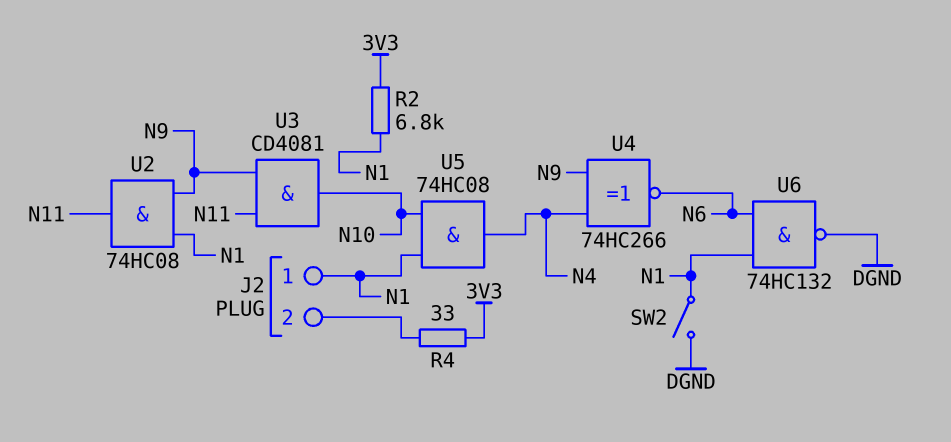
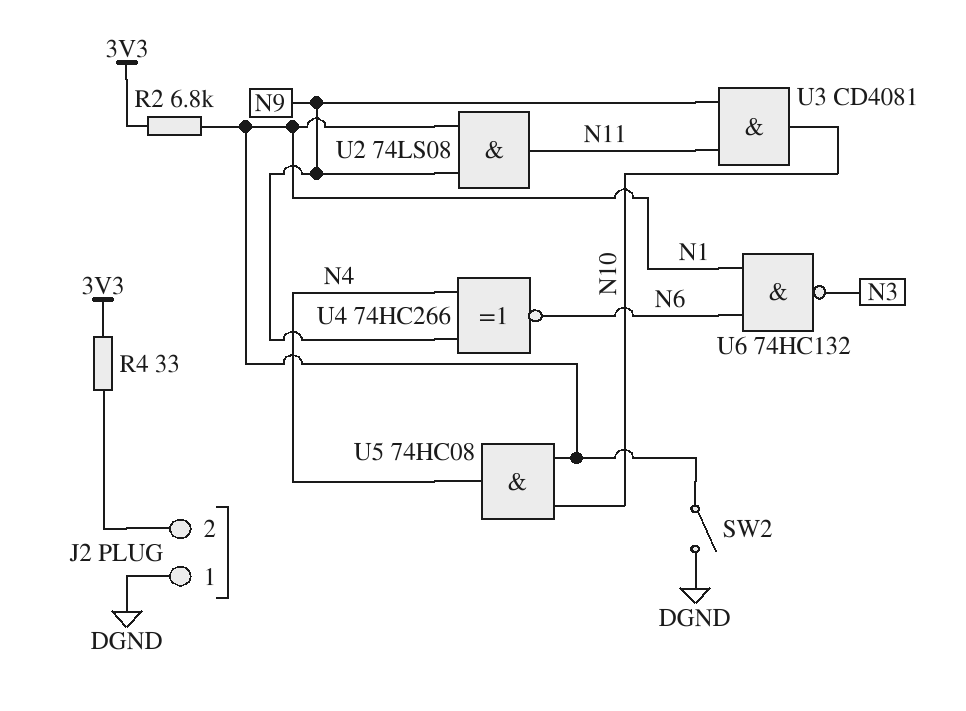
J2 pin 1: N1 -> DGND
U2: AND 74HC08 (in N1, in N9, out N11) -> AND 74LS08 (in N1, in N9, out N11)
U6: NAND 74HC132 (in N1, in N6, out DGND) -> NAND 74HC132 (in N1, in N6, out N3)

